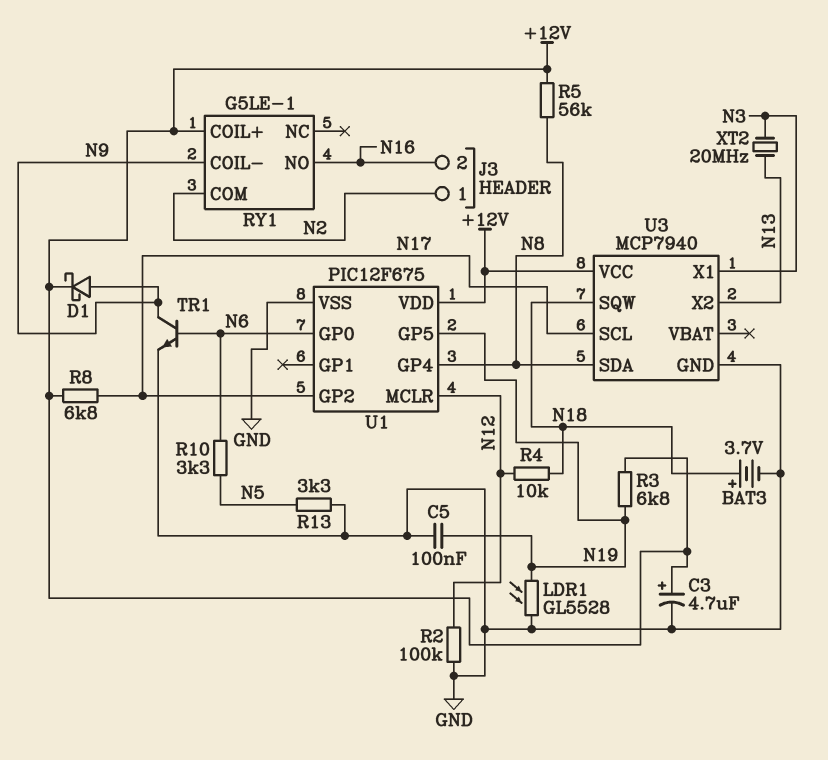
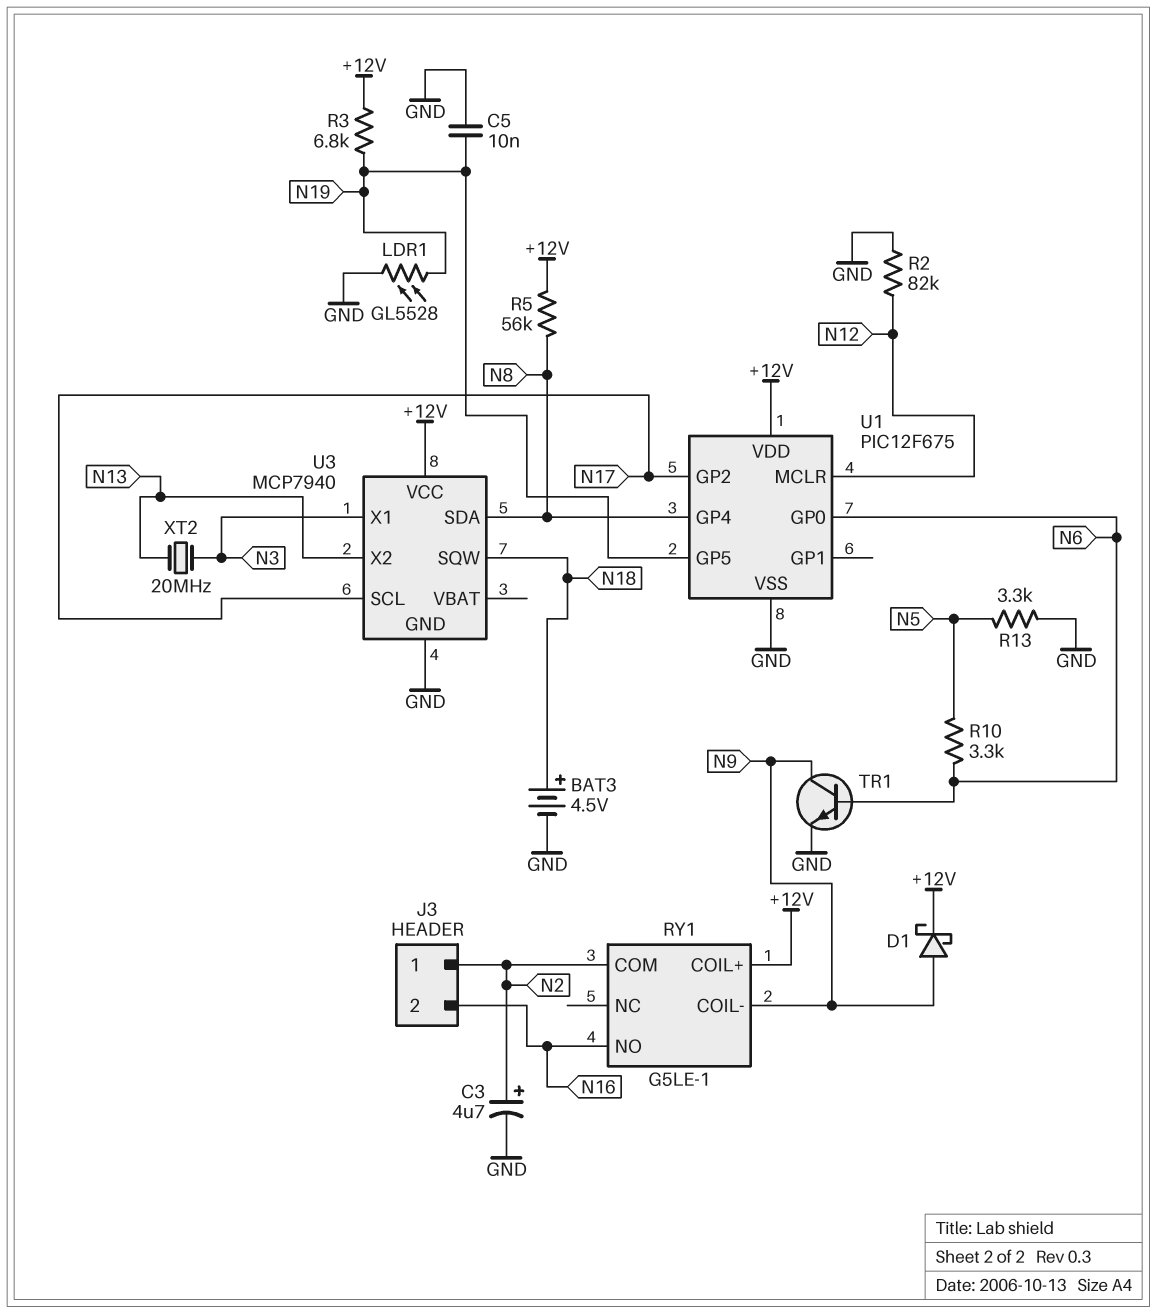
BAT3: 3.7V (plus N18, minus GND) -> 4.5V (plus N18, minus GND)
C3: 4.7uF (plus +12V, minus GND) -> 4.7uF (plus N2, minus GND)
C5: 100nF (GND, N19) -> 10nF (GND, N19)
R2: 100k (GND, N12) -> 82k (GND, N12)
R4: 10k (N12, N18) -> none
R8: 6.8k (+12V, N17) -> none

